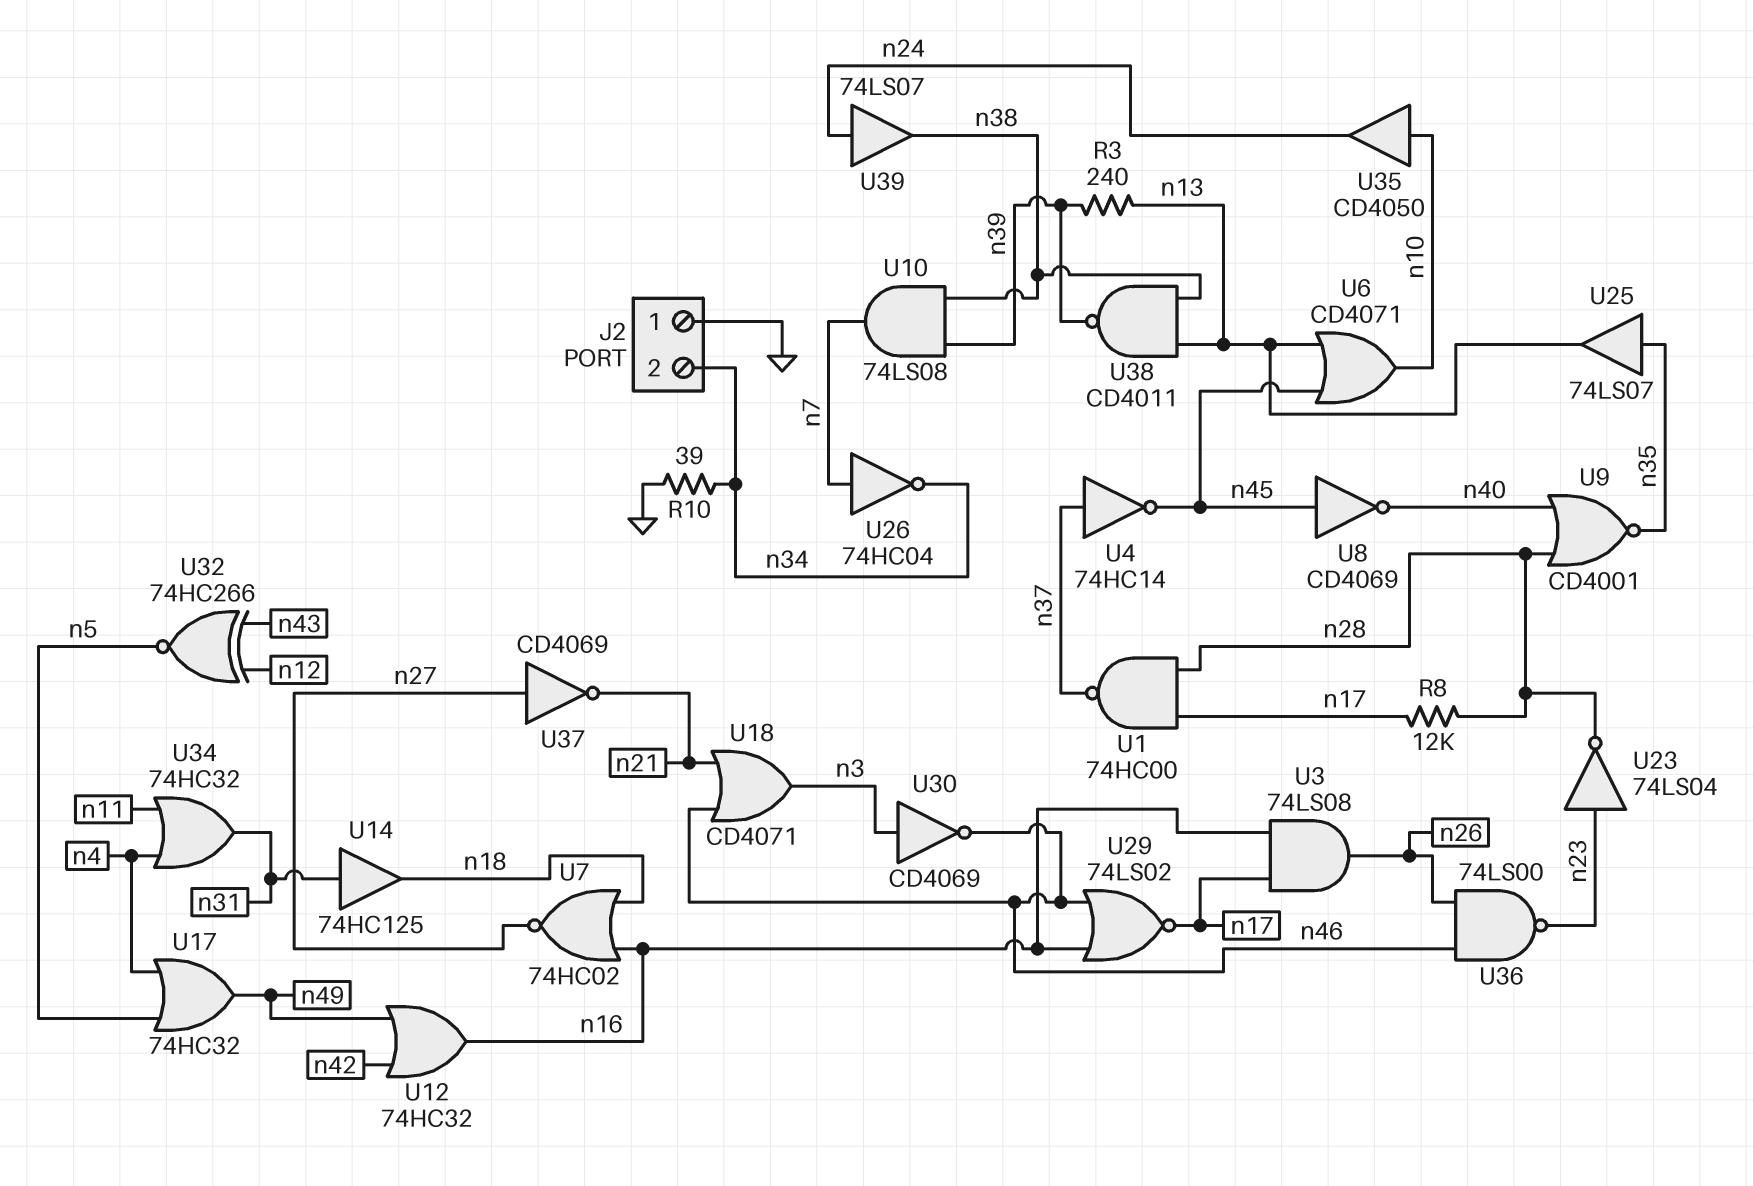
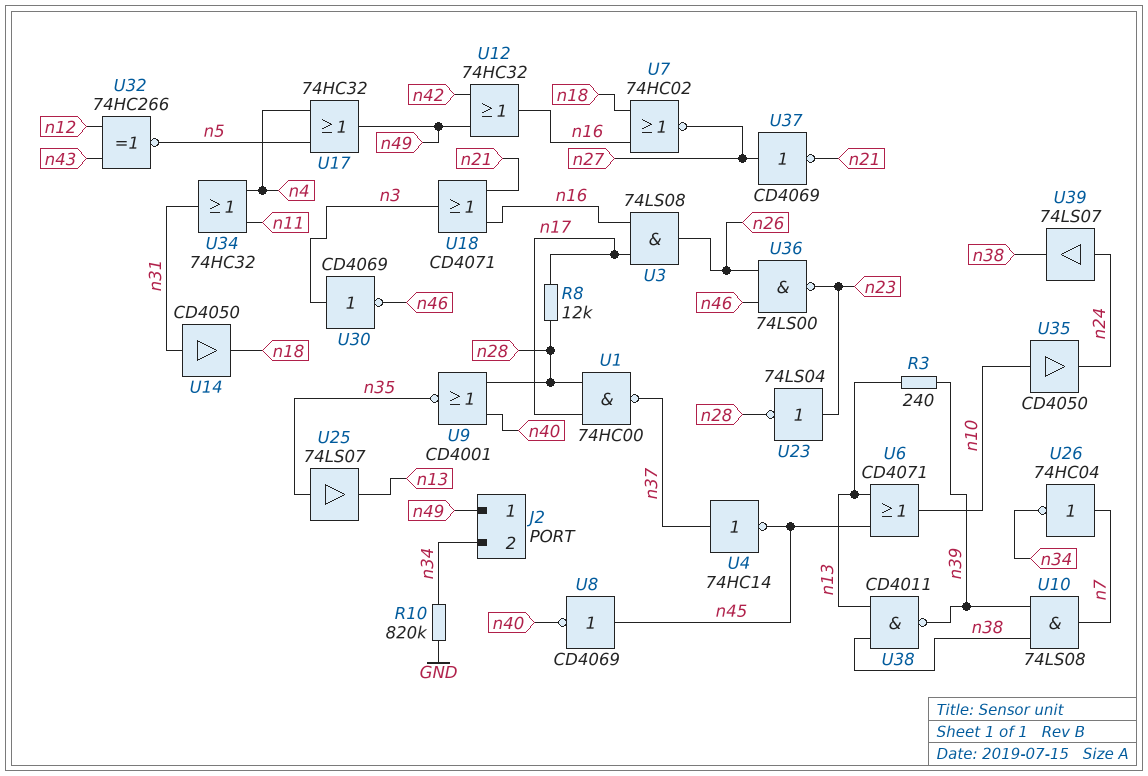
J2 pin 1: GND -> n49
R10: 39 (GND, n34) -> 820k (GND, n34)
U14: buffer 74HC125 (in n31, out n18) -> buffer CD4050 (in n31, out n18)
U18: OR CD4071 (in n21, in n46, out n3) -> OR CD4071 (in n16, in n21, out n3)
U29: NOR 74LS02 (in n16, in n46, out n17) -> none

